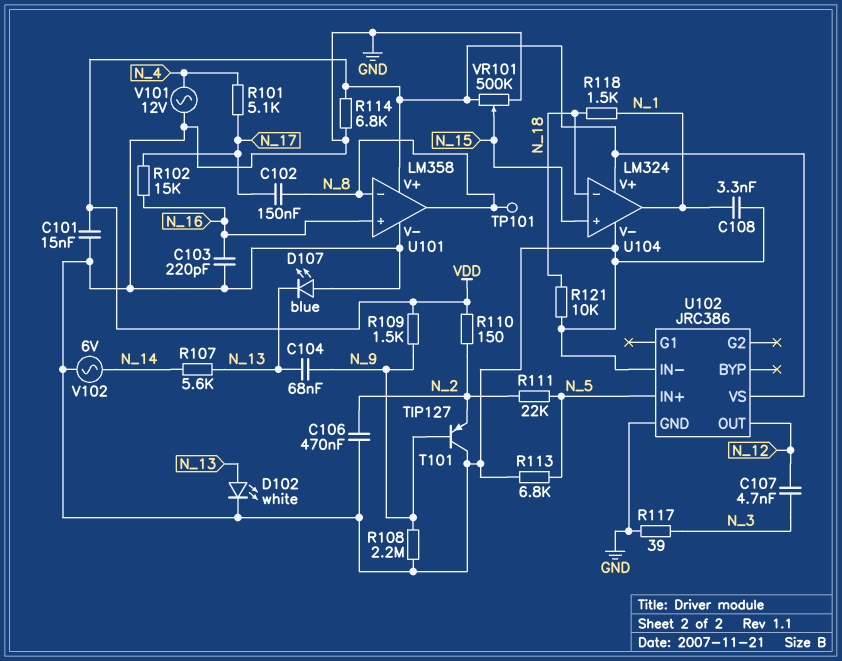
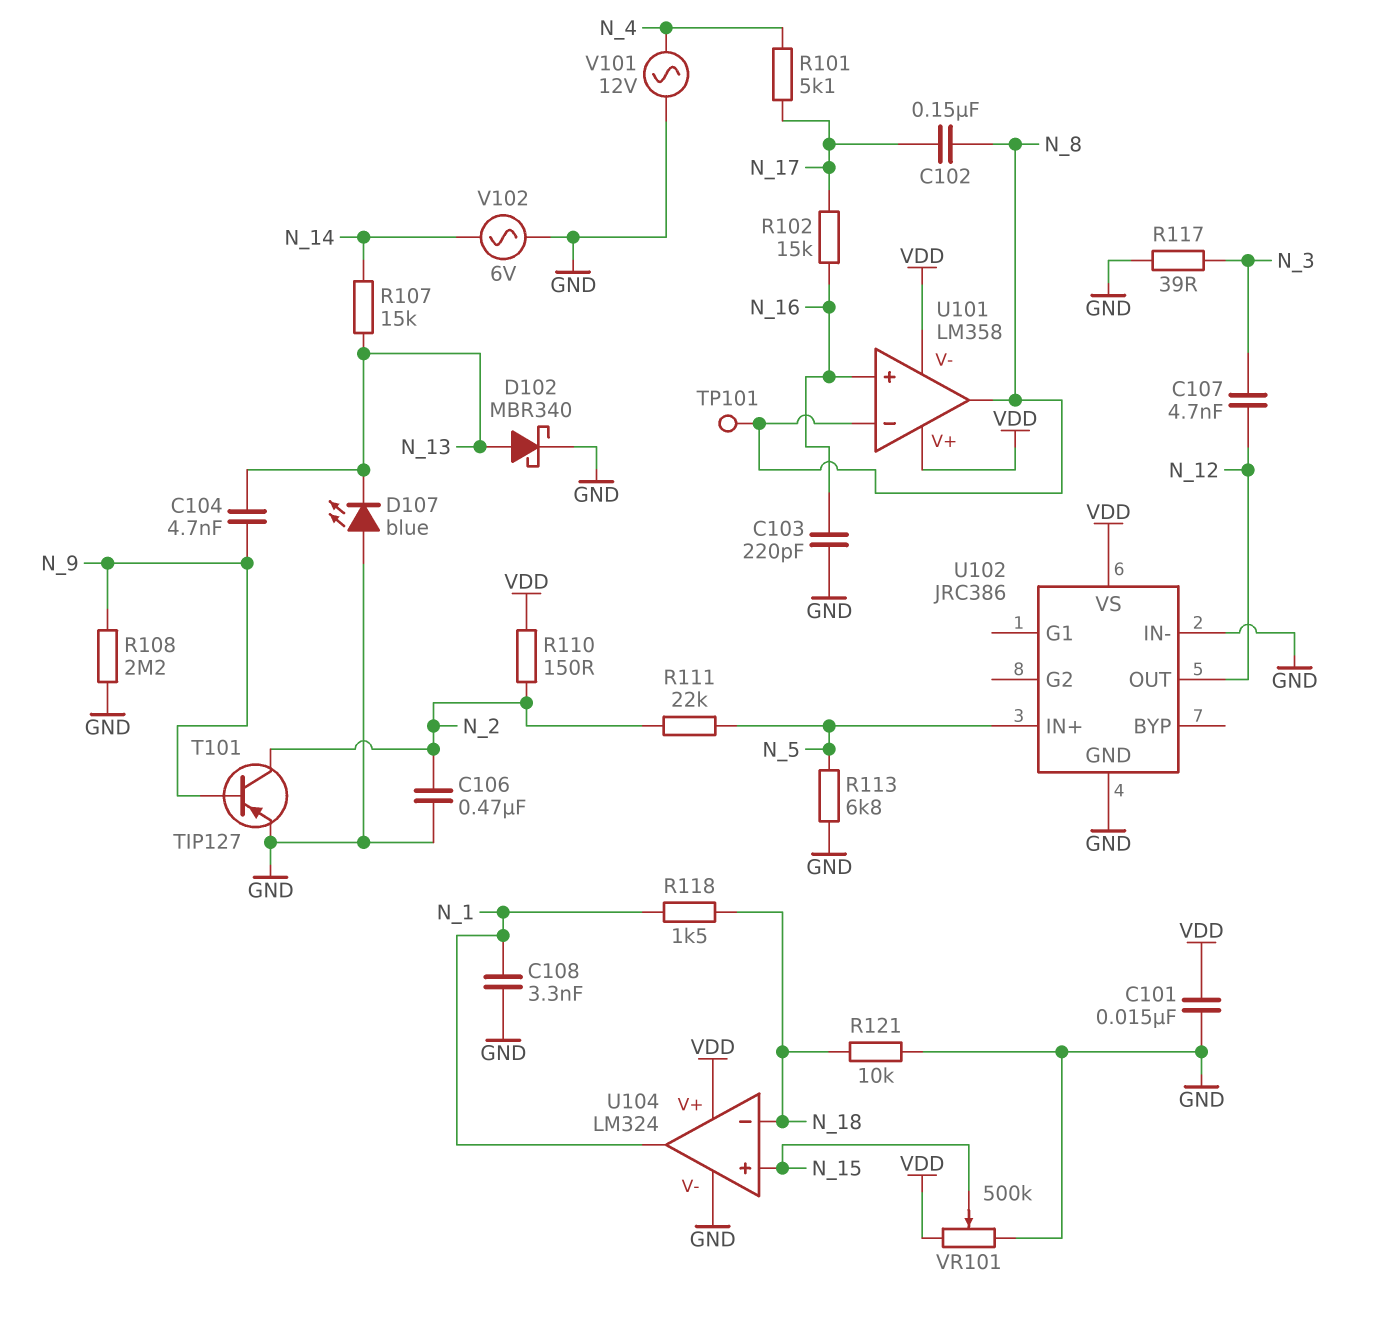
C104: 68nF (N_9, N_13) -> 4.7nF (N_9, N_13)
D102: LED white (A N_13, K GND) -> schottky MBR340 (A N_13, K GND)
R107: 5.6k (N_13, N_14) -> 15k (N_13, N_14)
R109: 1.5k (N_9, VDD) -> none
R114: 6.8k (GND, VDD) -> none
T101: PNP TIP127 (B N_9, C GND, E N_2) -> PNP TIP127 (B N_9, C N_2, E GND)
U101 pin V-: GND -> VDD

